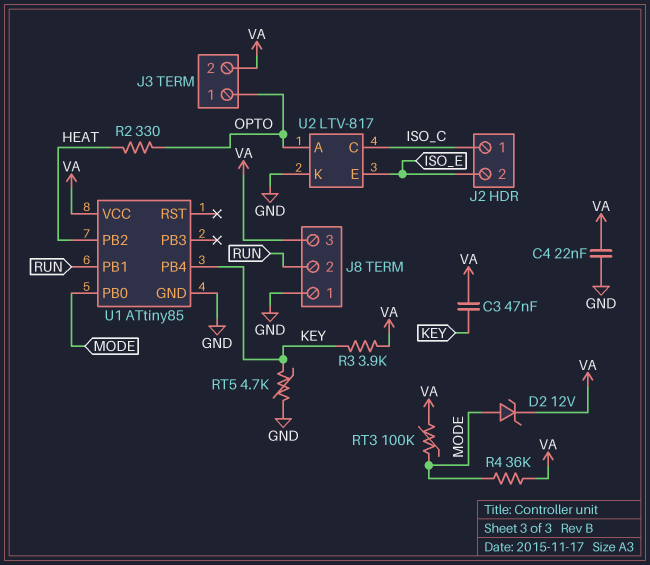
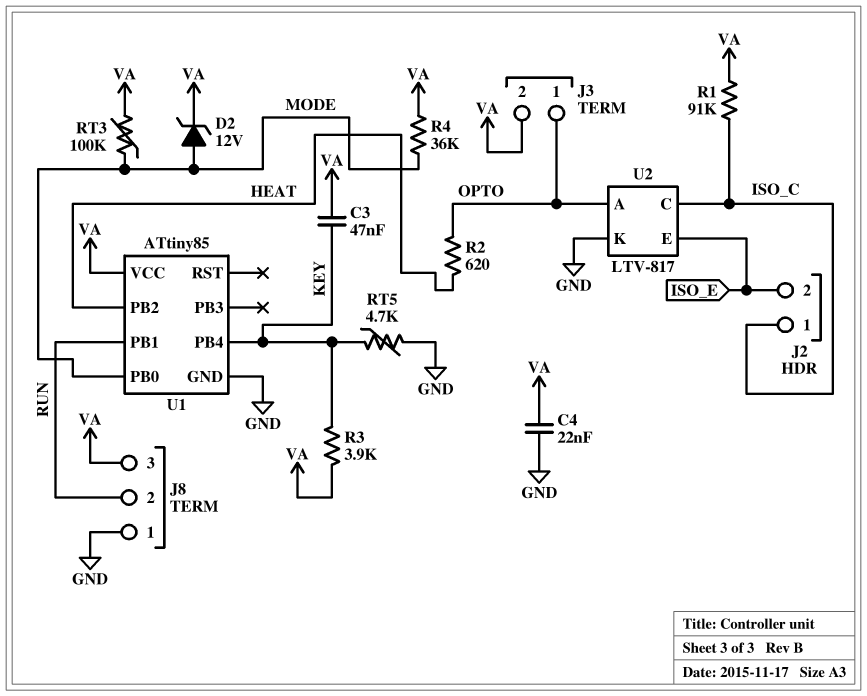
R1: none -> 91k (ISO_C, VA)
R2: 330 (HEAT, OPTO) -> 620 (HEAT, OPTO)

